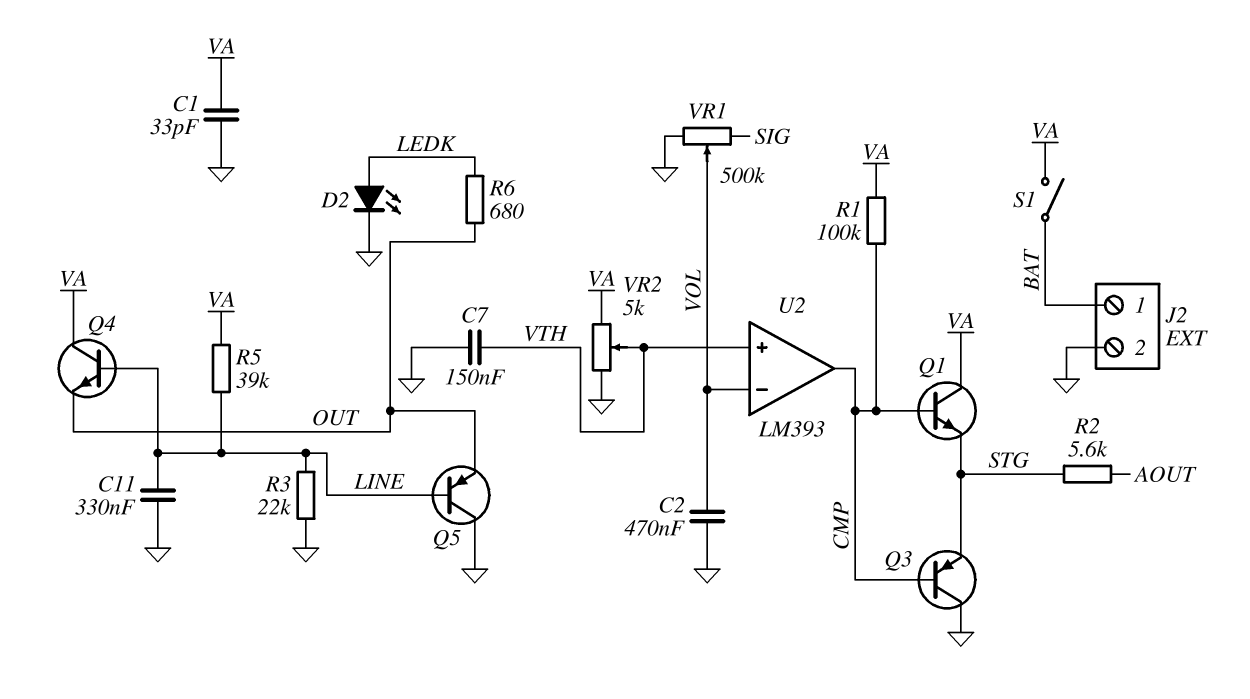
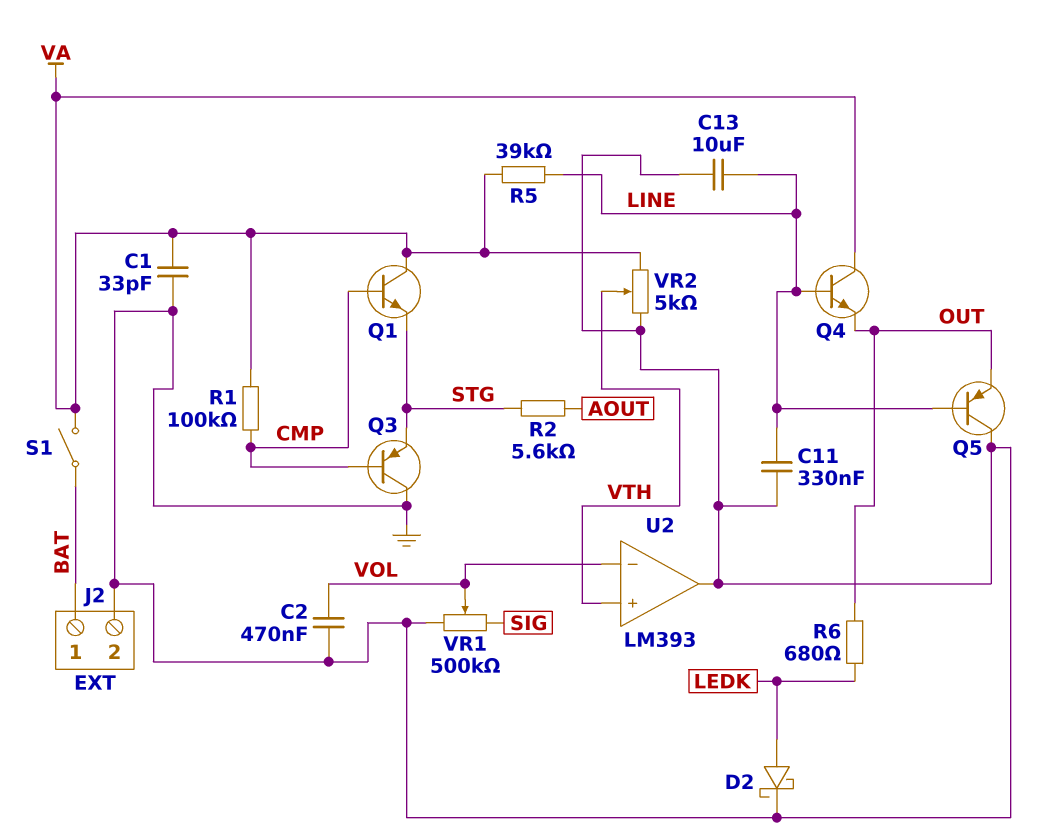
C7: 150nF (GND, VTH) -> none
C13: none -> 10uF (GND, LINE)
D2: LED (A LEDK, K GND) -> schottky (A LEDK, K GND)
R3: 22k (GND, LINE) -> none
U2 pin out: CMP -> GND

